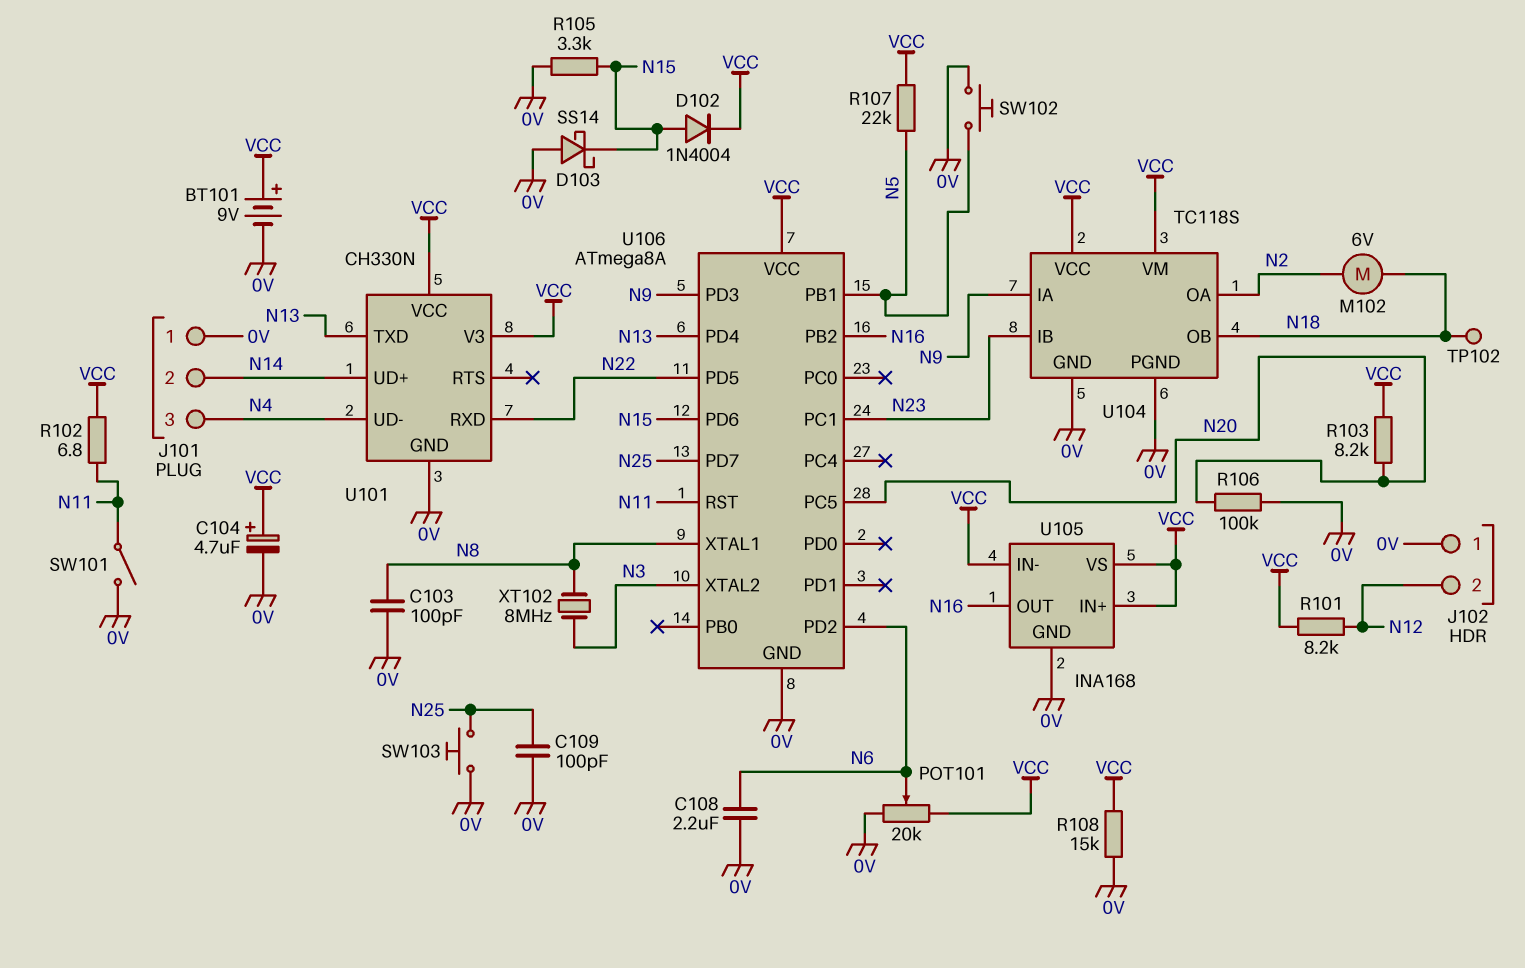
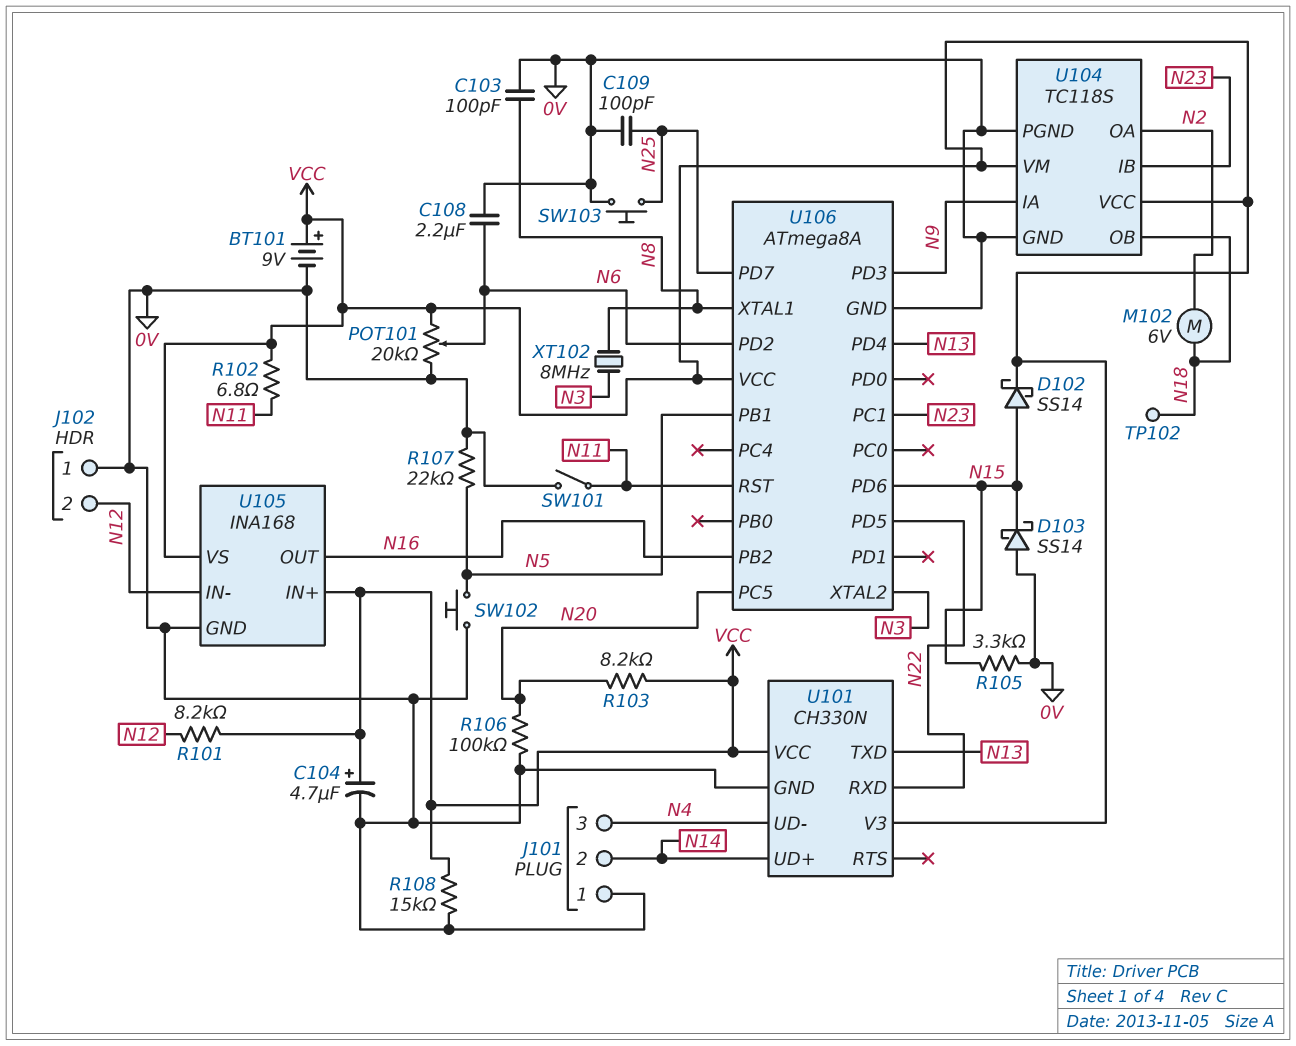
D102: diode 1N4004 (A N15, K VCC) -> schottky SS14 (A N15, K VCC)
R107: 22k (N5, VCC) -> 22k (0V, N5)
U105 pin IN-: VCC -> N12

